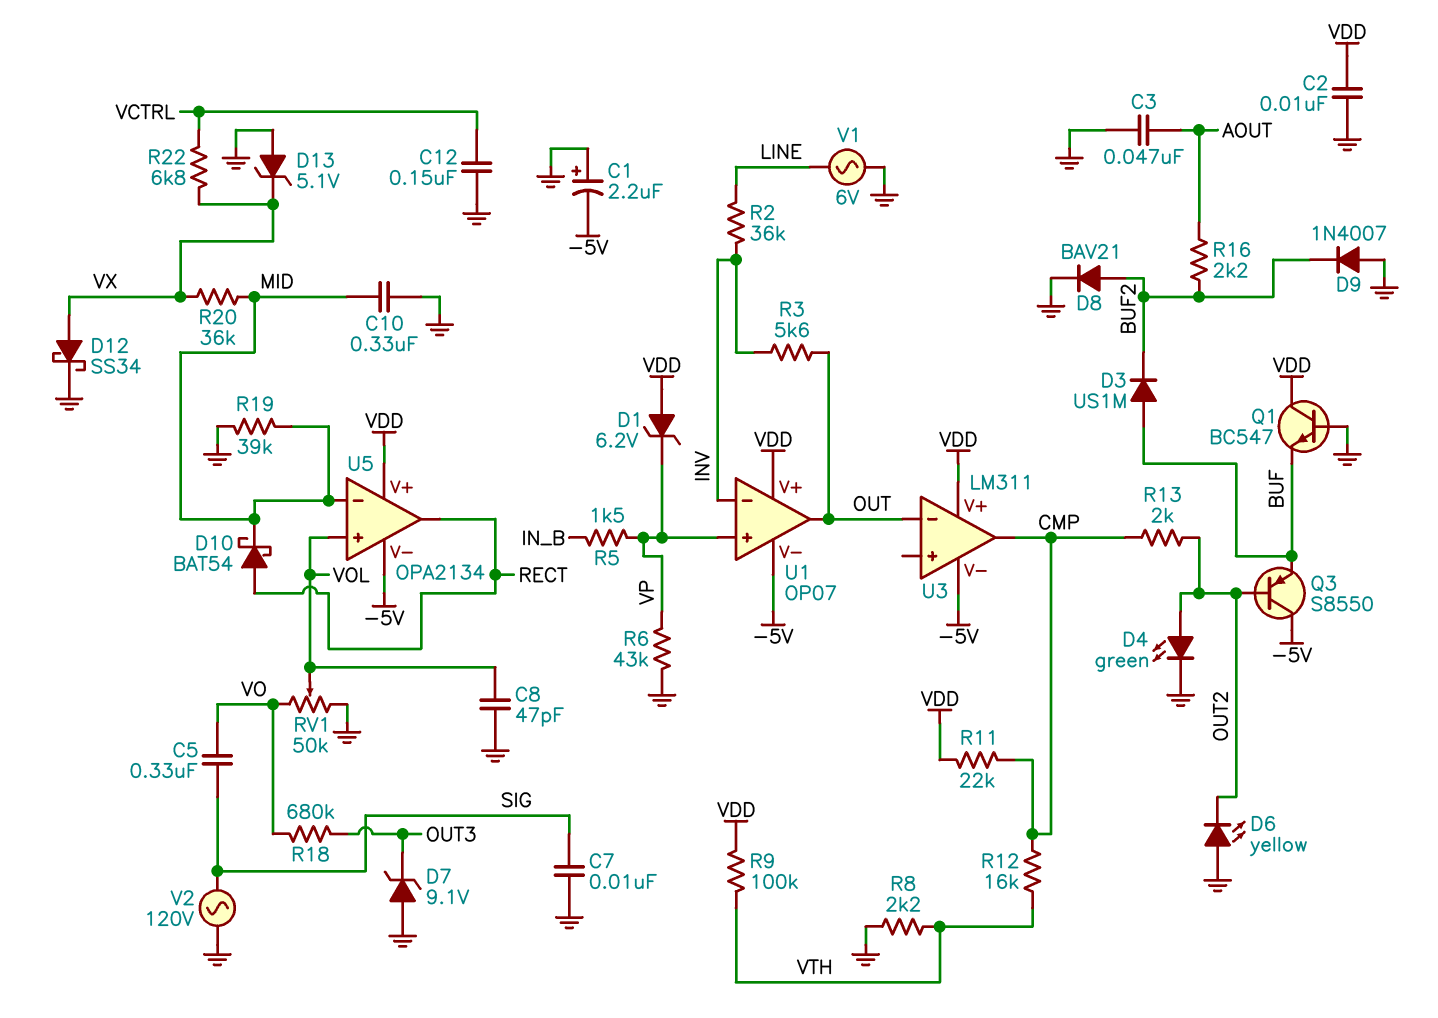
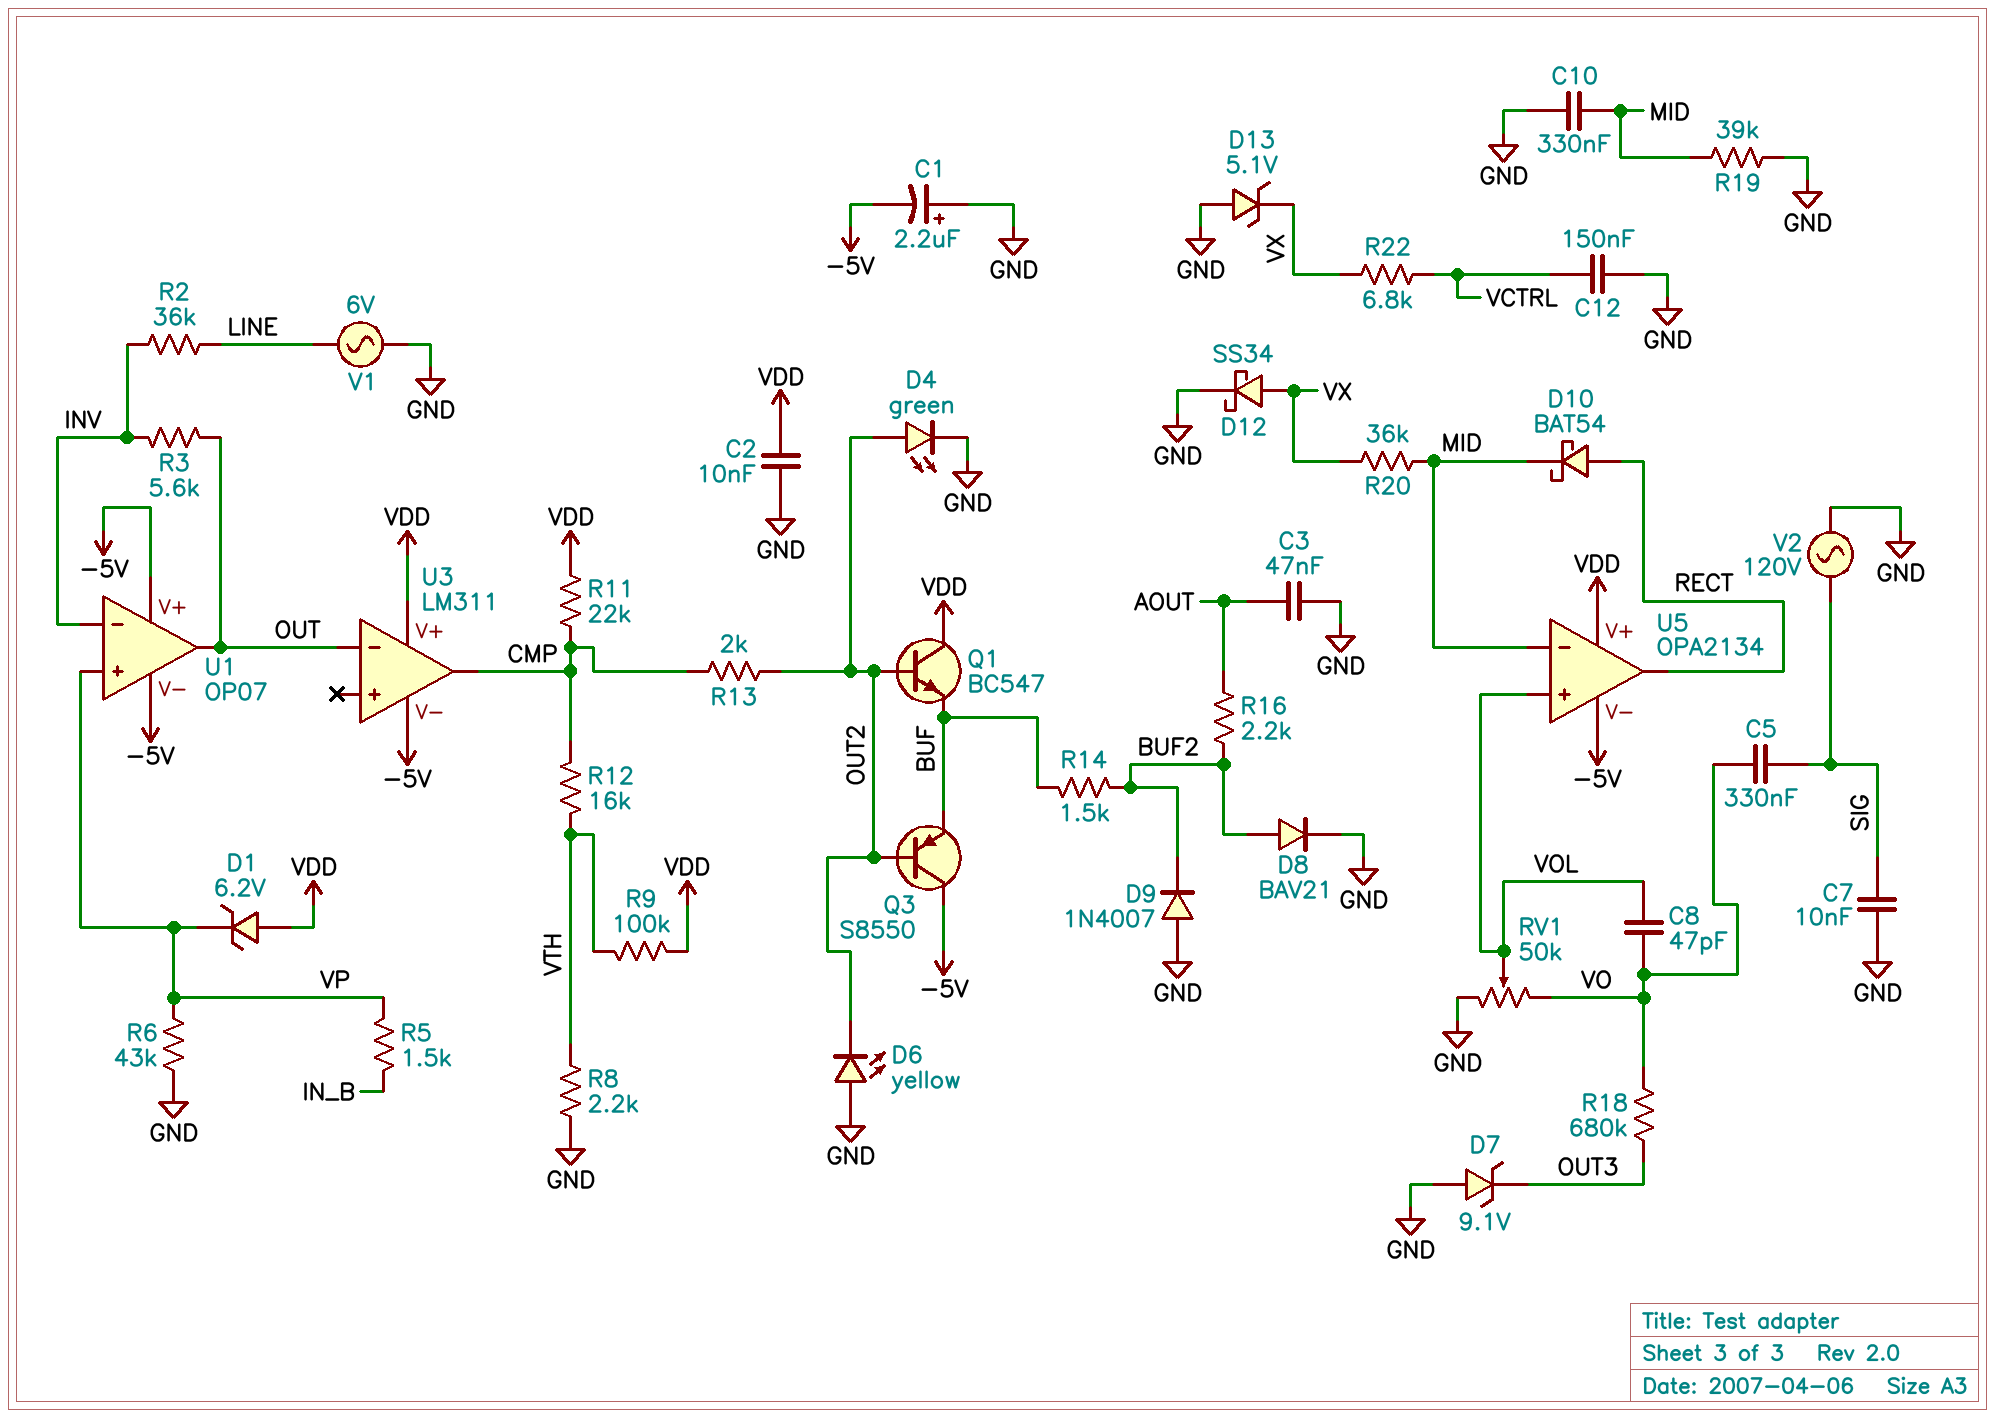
C8: 47pF (GND, VOL) -> 47pF (VO, VOL)
D3: diode US1M (A BUF, K BUF2) -> none
Q1: NPN BC547 (B GND, C VDD, E BUF) -> NPN BC547 (B OUT2, C VDD, E BUF)
R14: none -> 1.5k (BUF, BUF2)
U1 pin V+: VDD -> -5V

